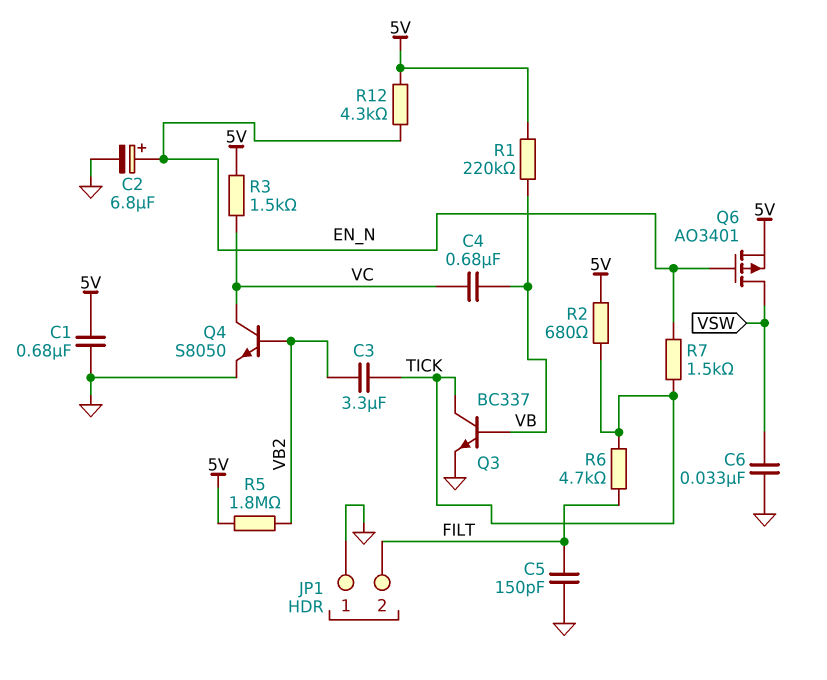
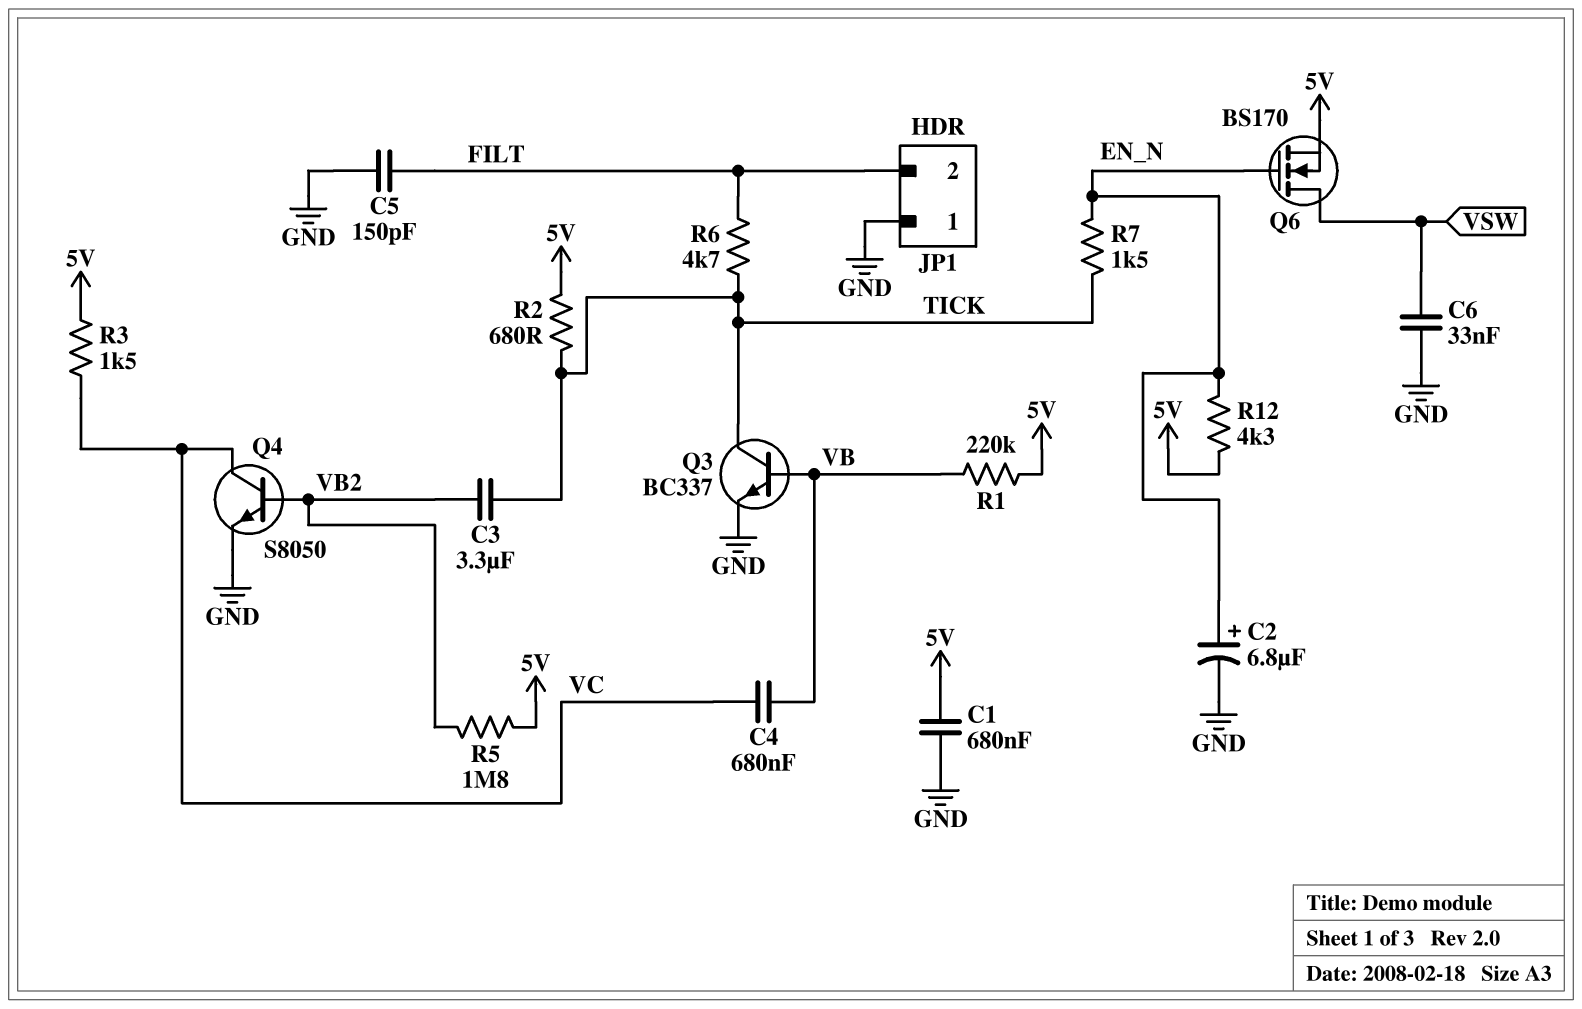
Q6: PMOS AO3401 (G EN_N, D VSW, S 5V) -> NMOS BS170 (G EN_N, D VSW, S 5V)

